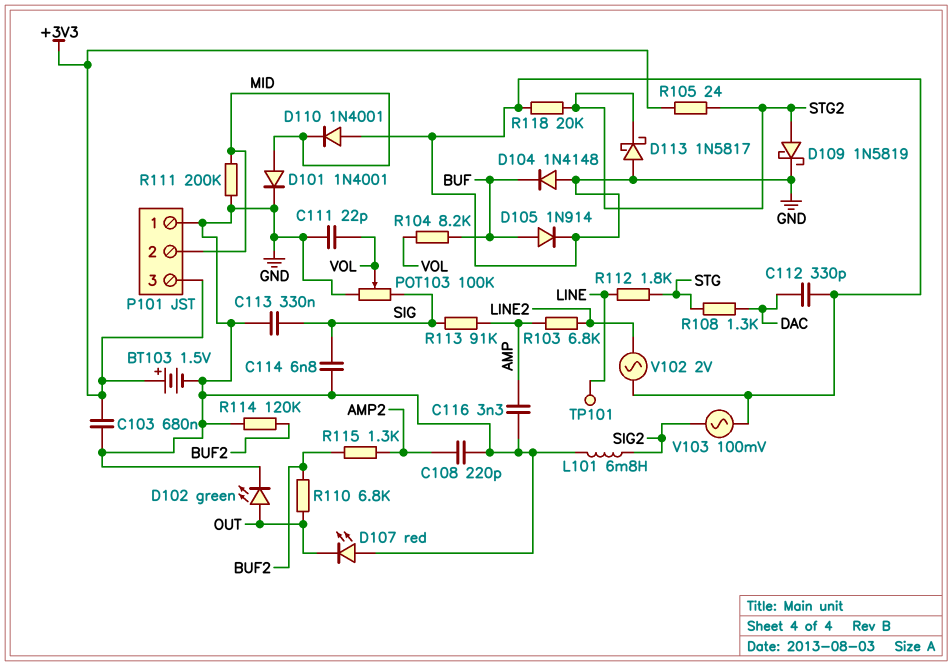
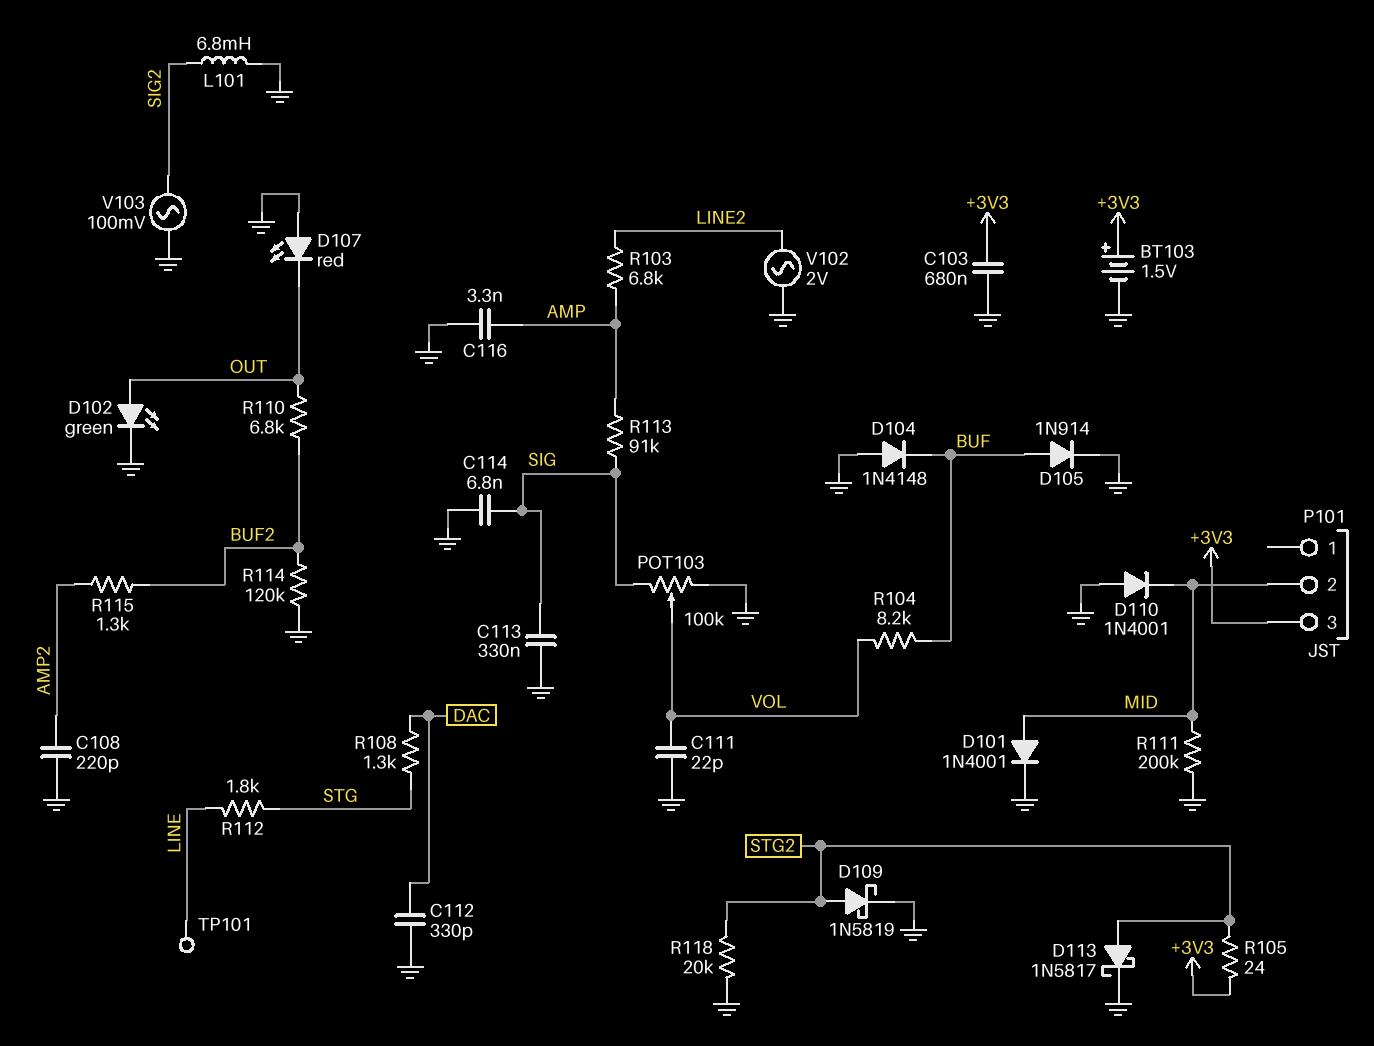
D113: schottky 1N5817 (A GND, K STG2) -> schottky 1N5817 (A STG2, K GND)
P101 pin 1: GND -> none

